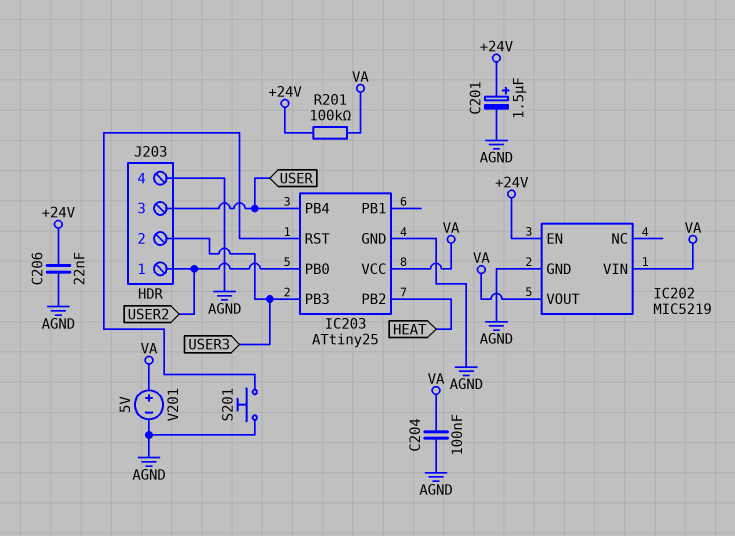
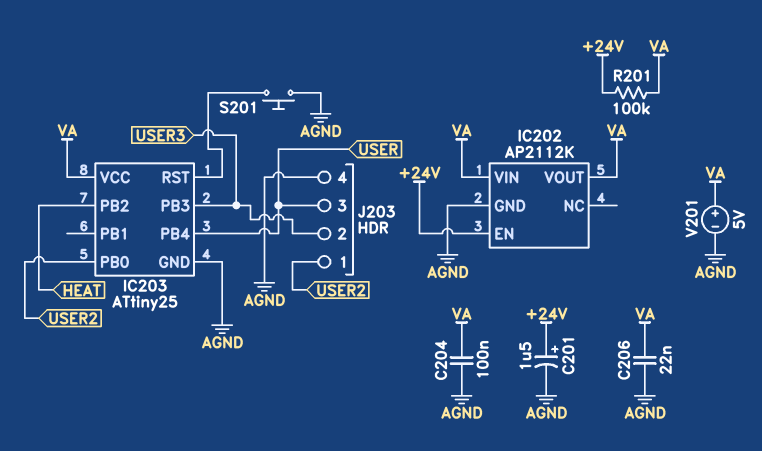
C206: 22nF (+24V, AGND) -> 22nF (AGND, VA)
IC202: MIC5219 -> AP2112K

